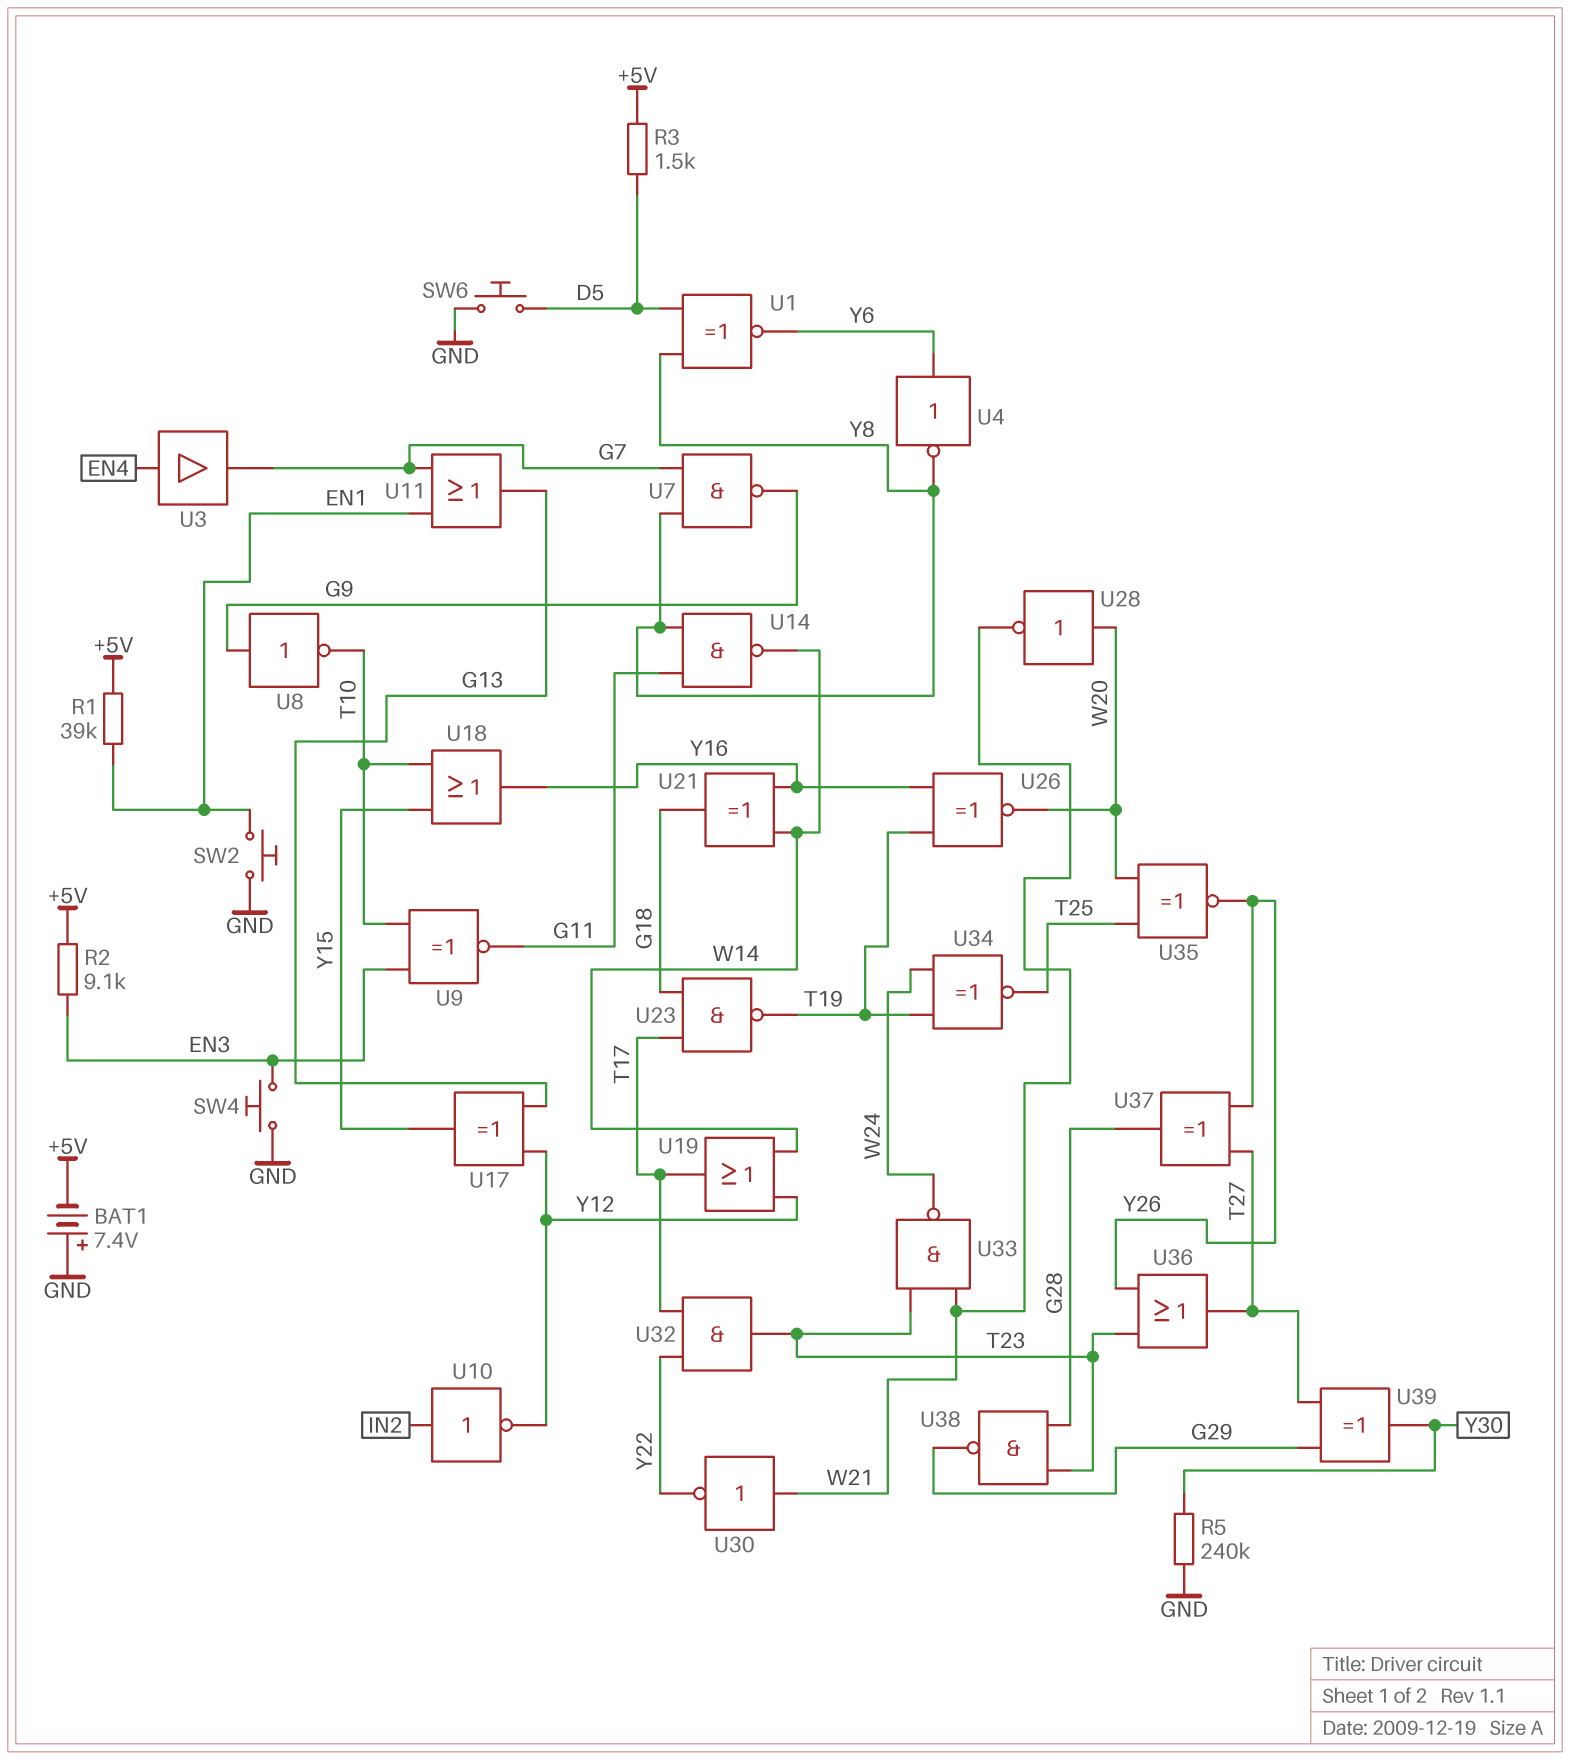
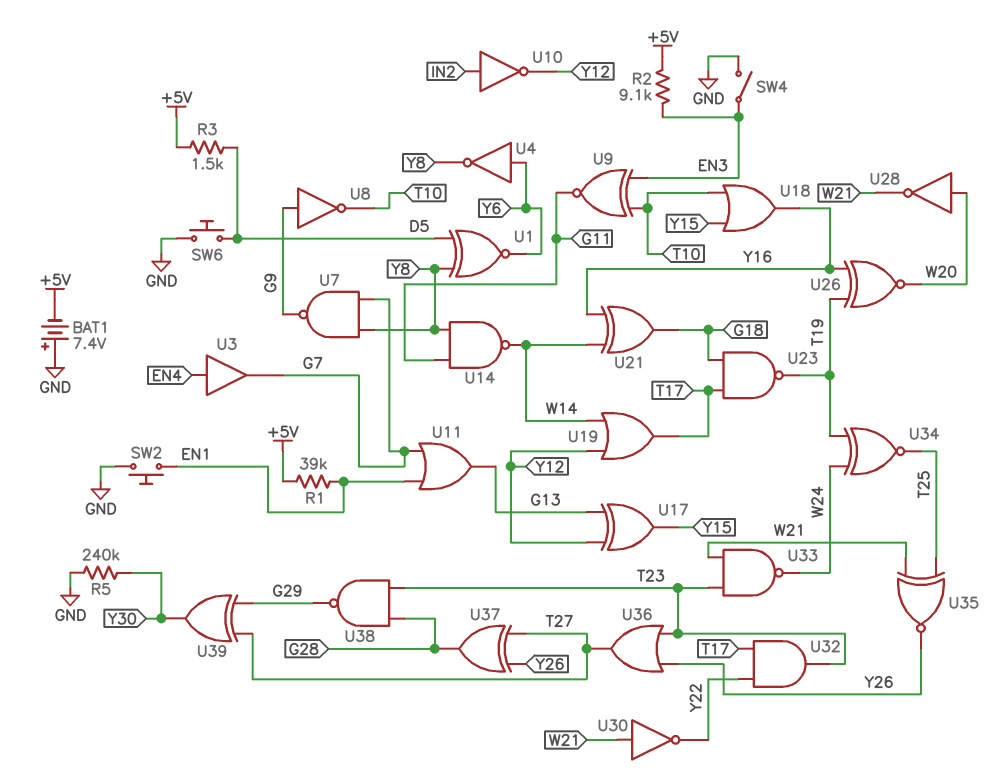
SW4: button (EN3, GND) -> switch (EN3, GND)
U35: XNOR (in T25, in W20, out Y26) -> XNOR (in T25, in W21, out Y26)

